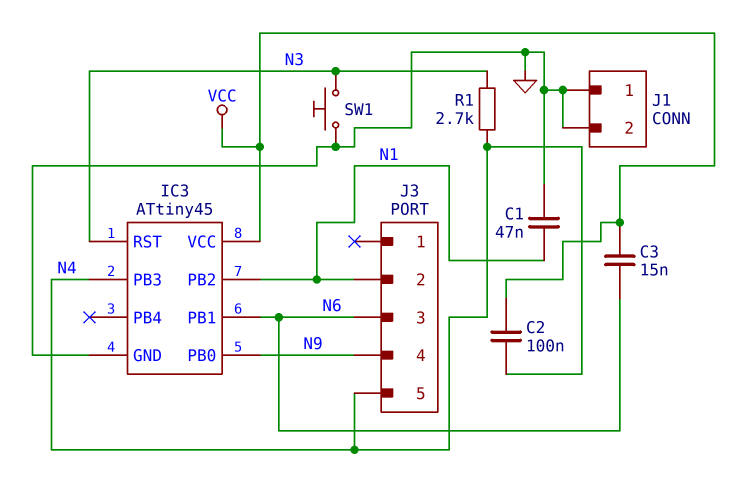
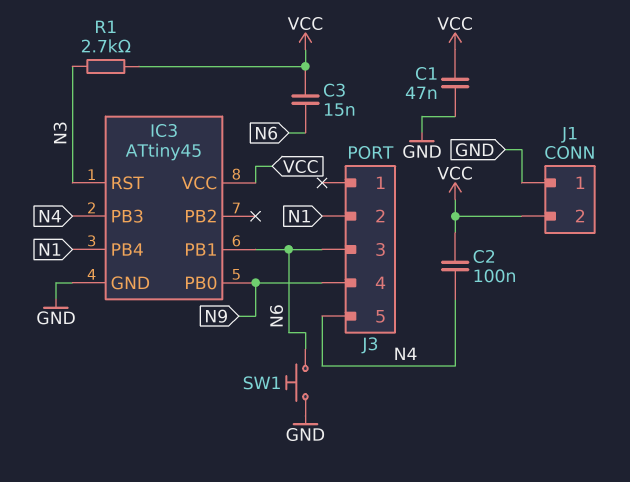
C1: 47nF (GND, N1) -> 47nF (GND, VCC)
IC3 pin PB2: N1 -> none
IC3 pin PB4: none -> N1
J1 pin 2: GND -> VCC
R1: 2.7k (N3, N4) -> 2.7k (N3, VCC)
SW1: button (GND, N3) -> button (GND, N6)

